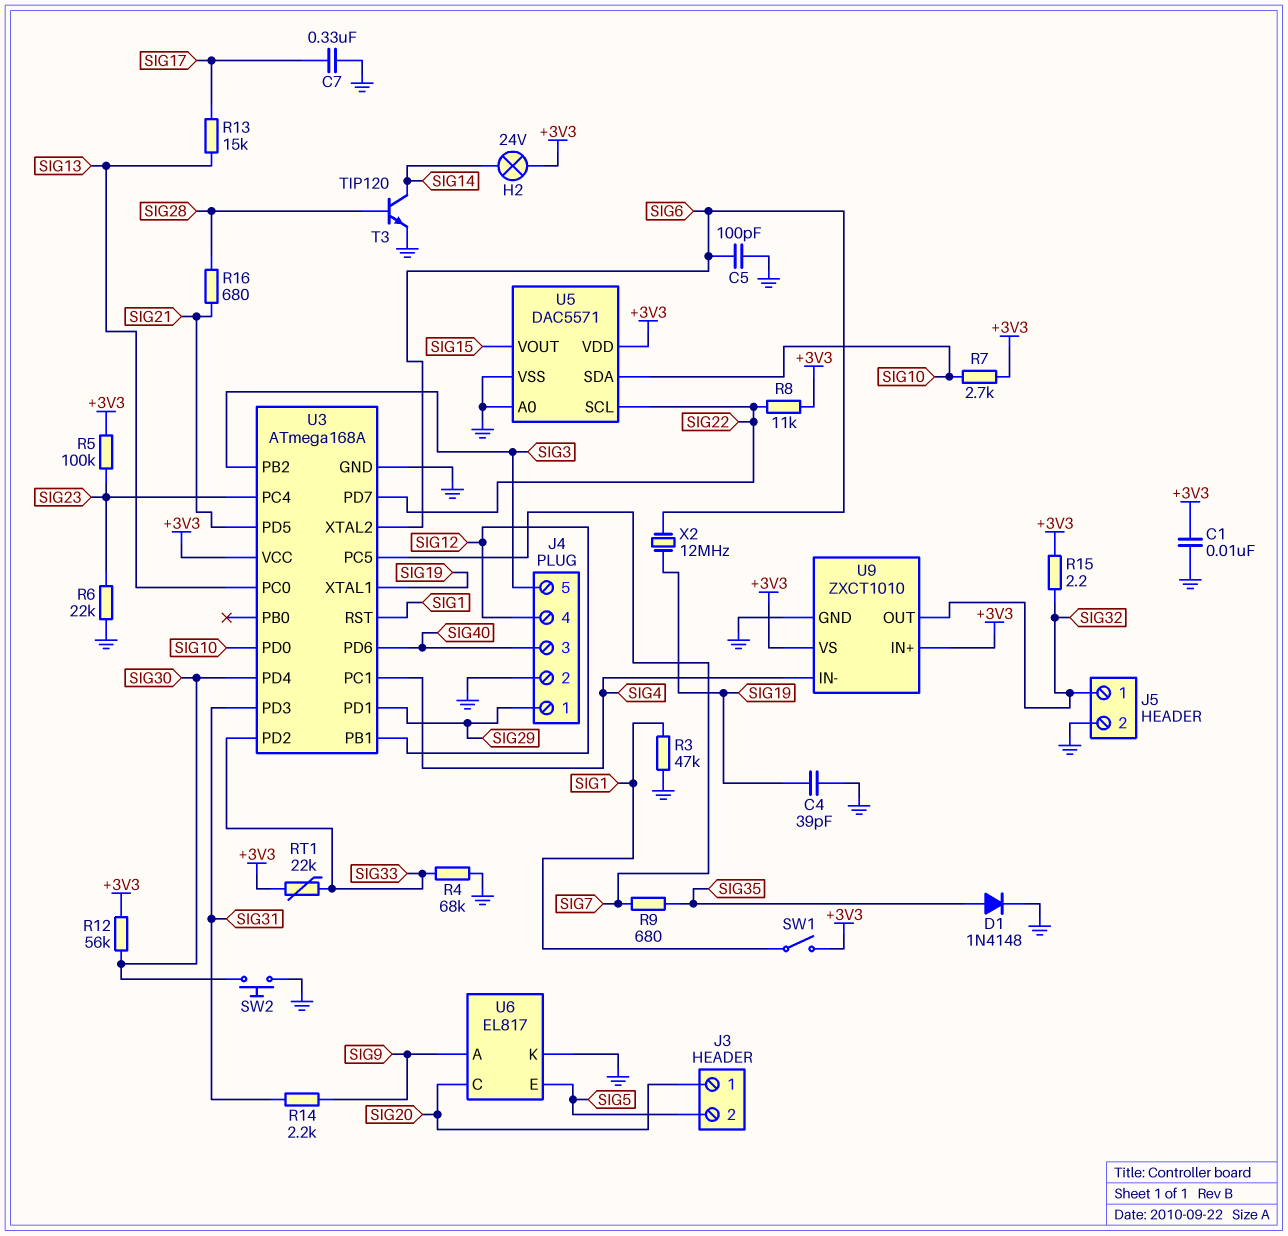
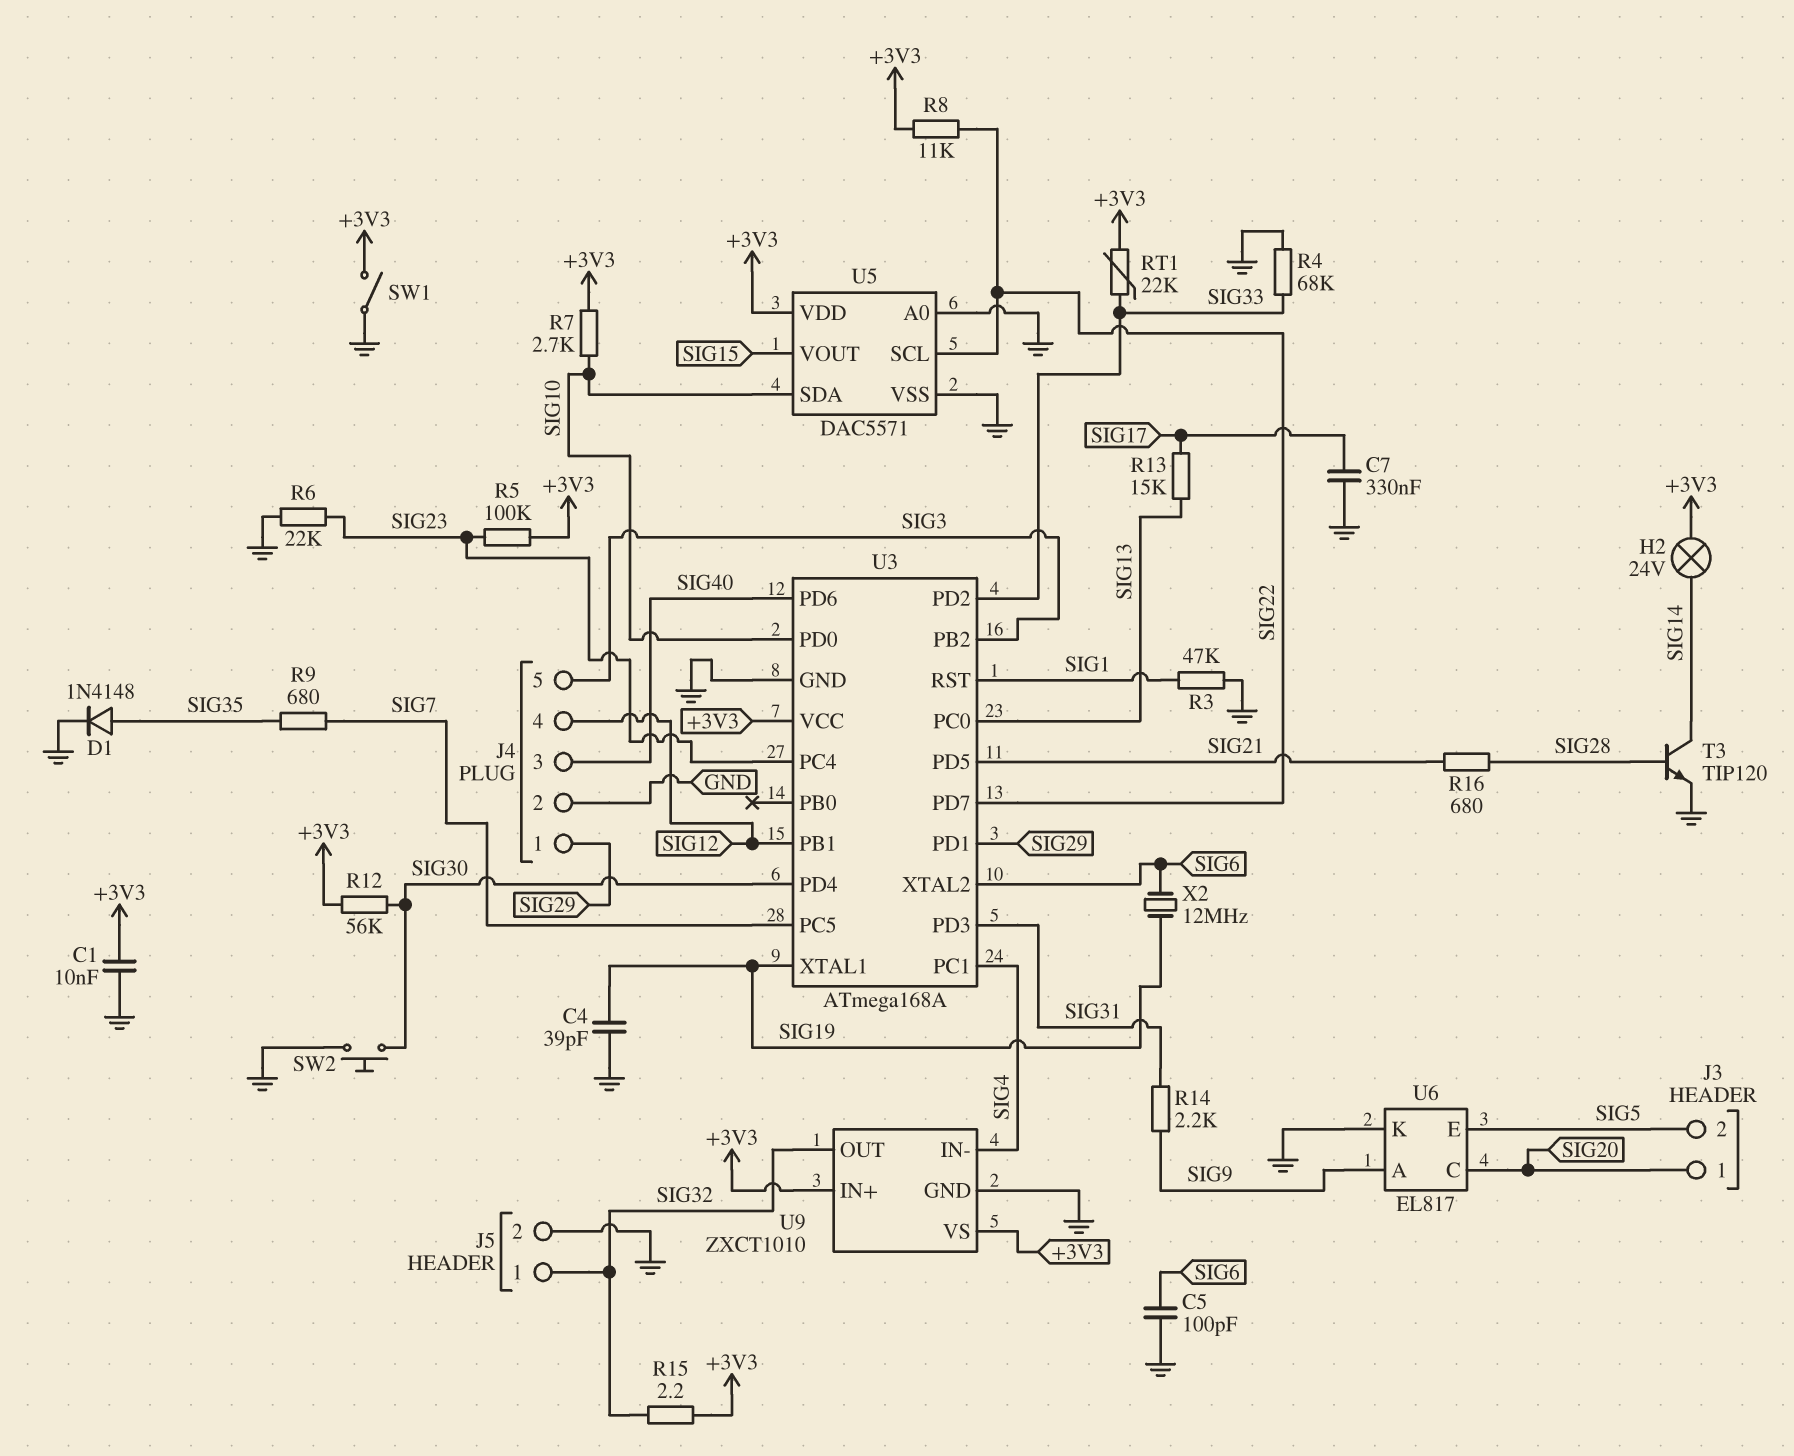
SW1: switch (+3V3, SIG1) -> switch (+3V3, GND)

